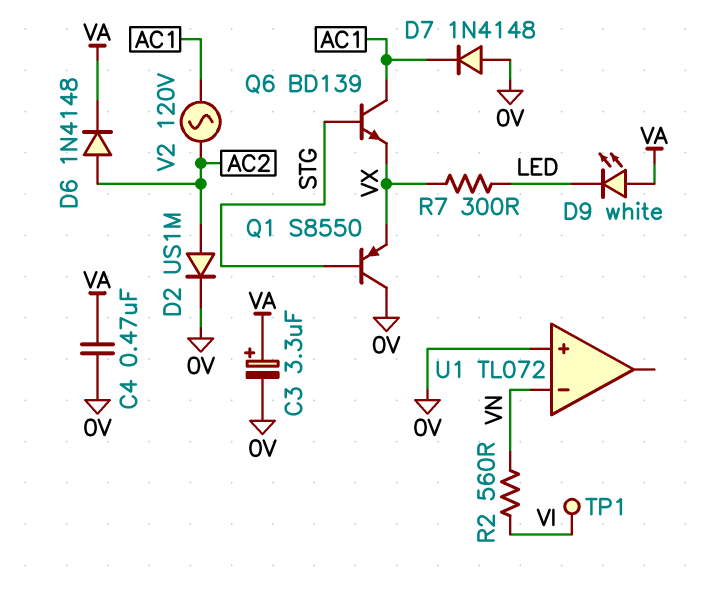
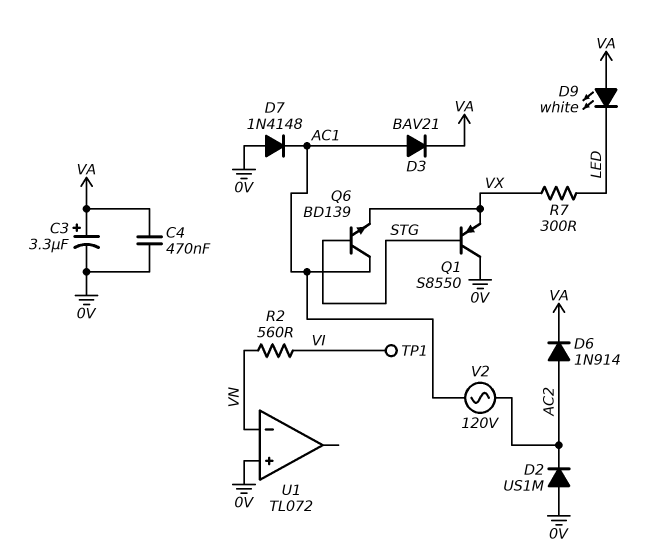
D2: diode US1M (A AC2, K 0V) -> diode US1M (A 0V, K AC2)
D3: none -> diode BAV21 (A AC1, K VA)
D6: diode 1N4148 (A AC2, K VA) -> diode 1N914 (A AC2, K VA)

